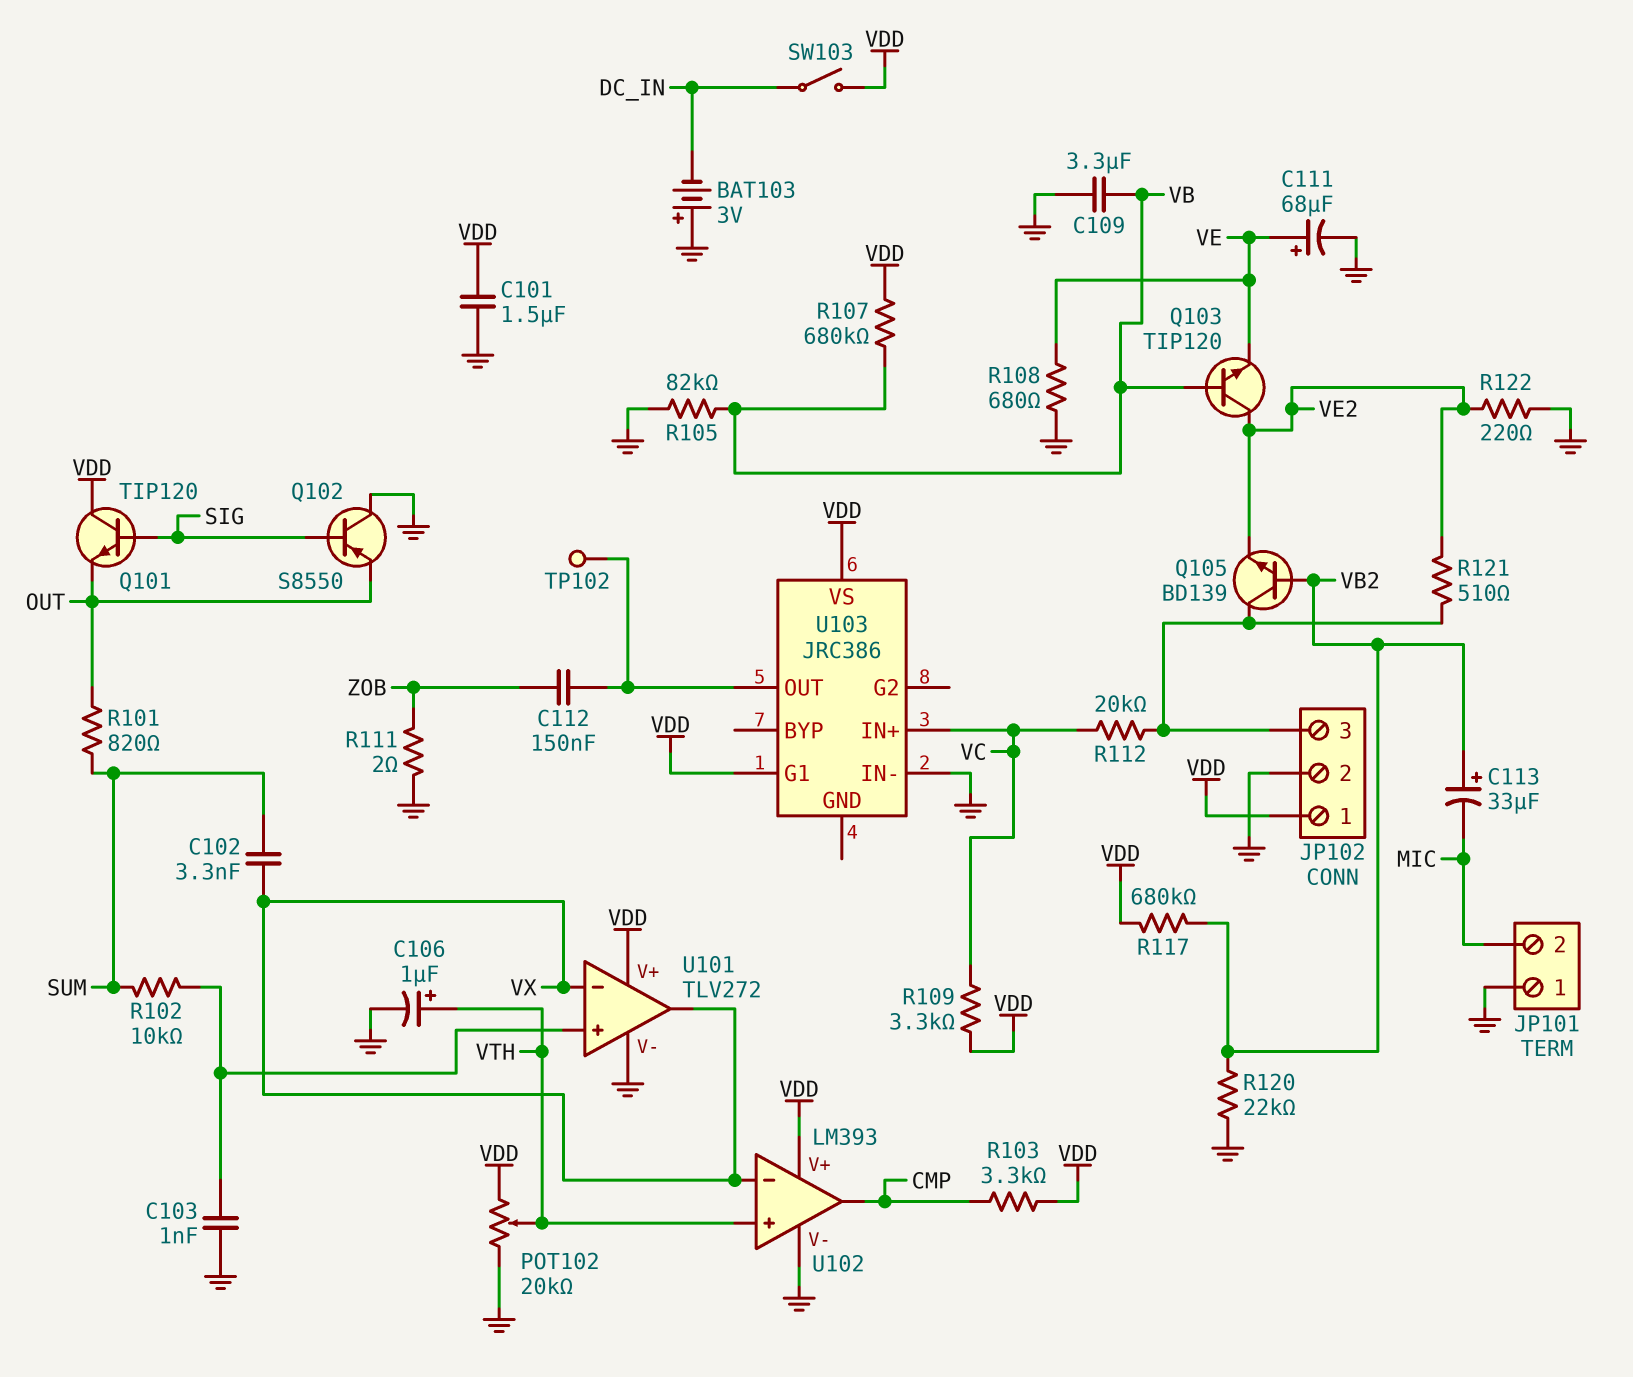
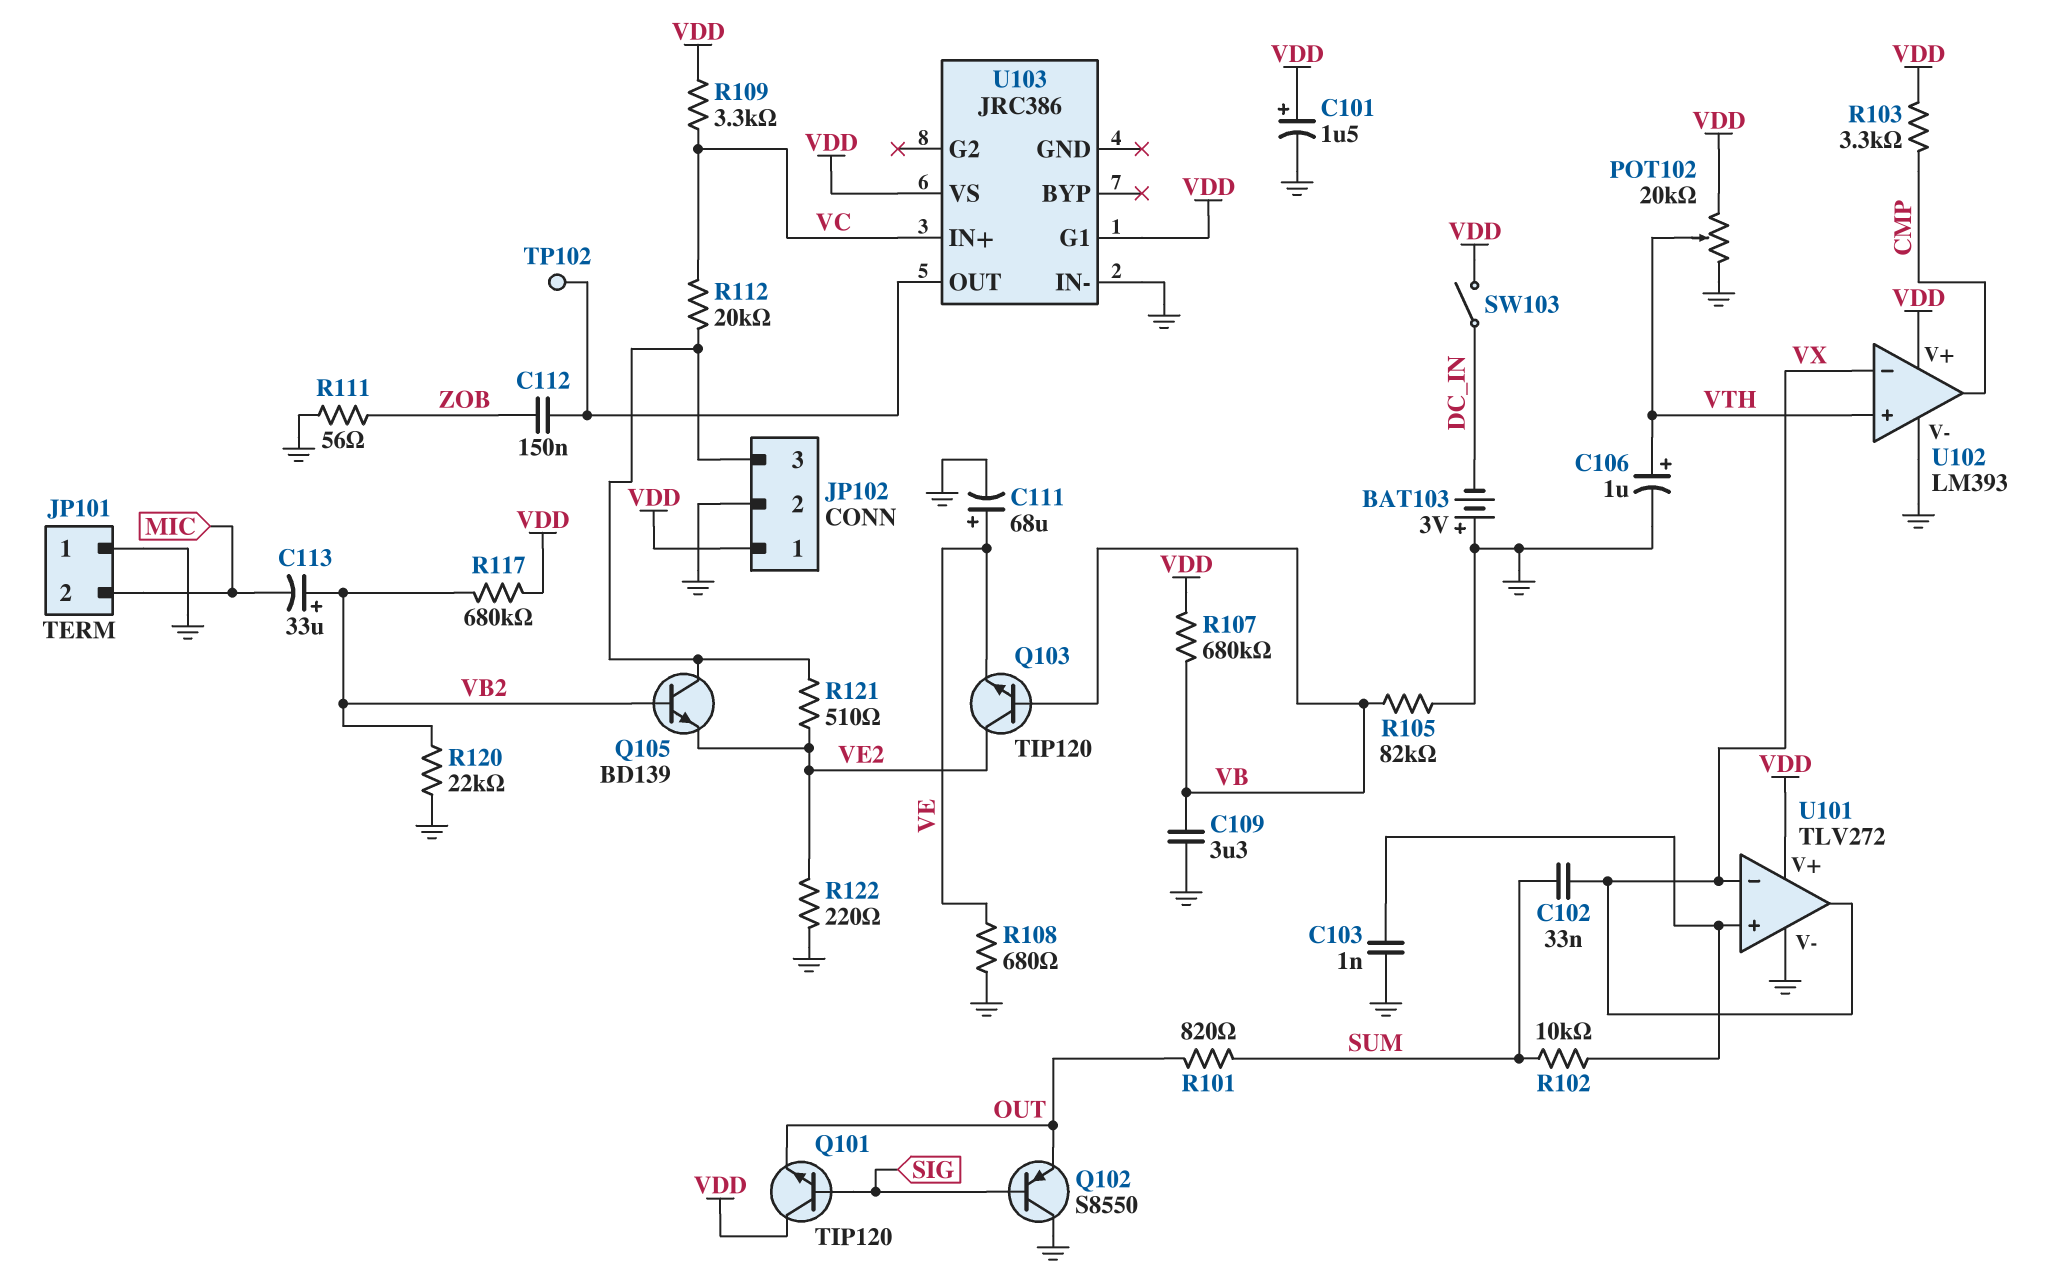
C101: 1.5uF (GND, VDD) -> 1.5uF (plus VDD, minus GND)
C102: 3.3nF (SUM, VX) -> 33nF (SUM, VX)
R111: 2 (GND, ZOB) -> 56 (GND, ZOB)

